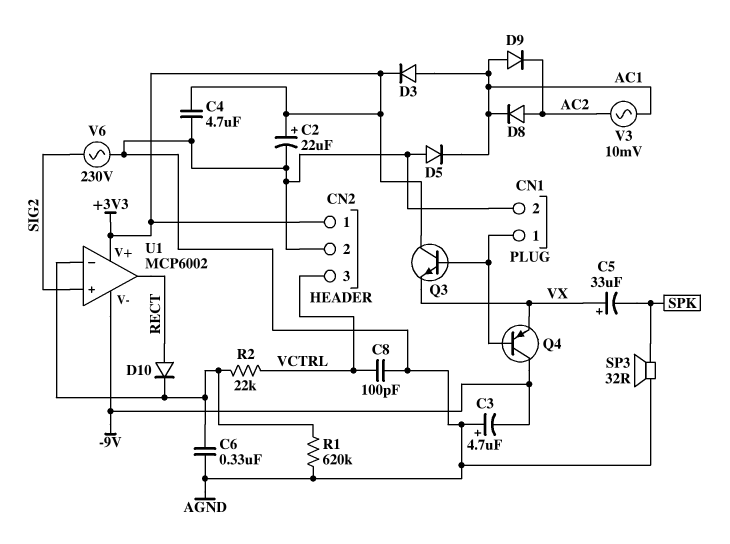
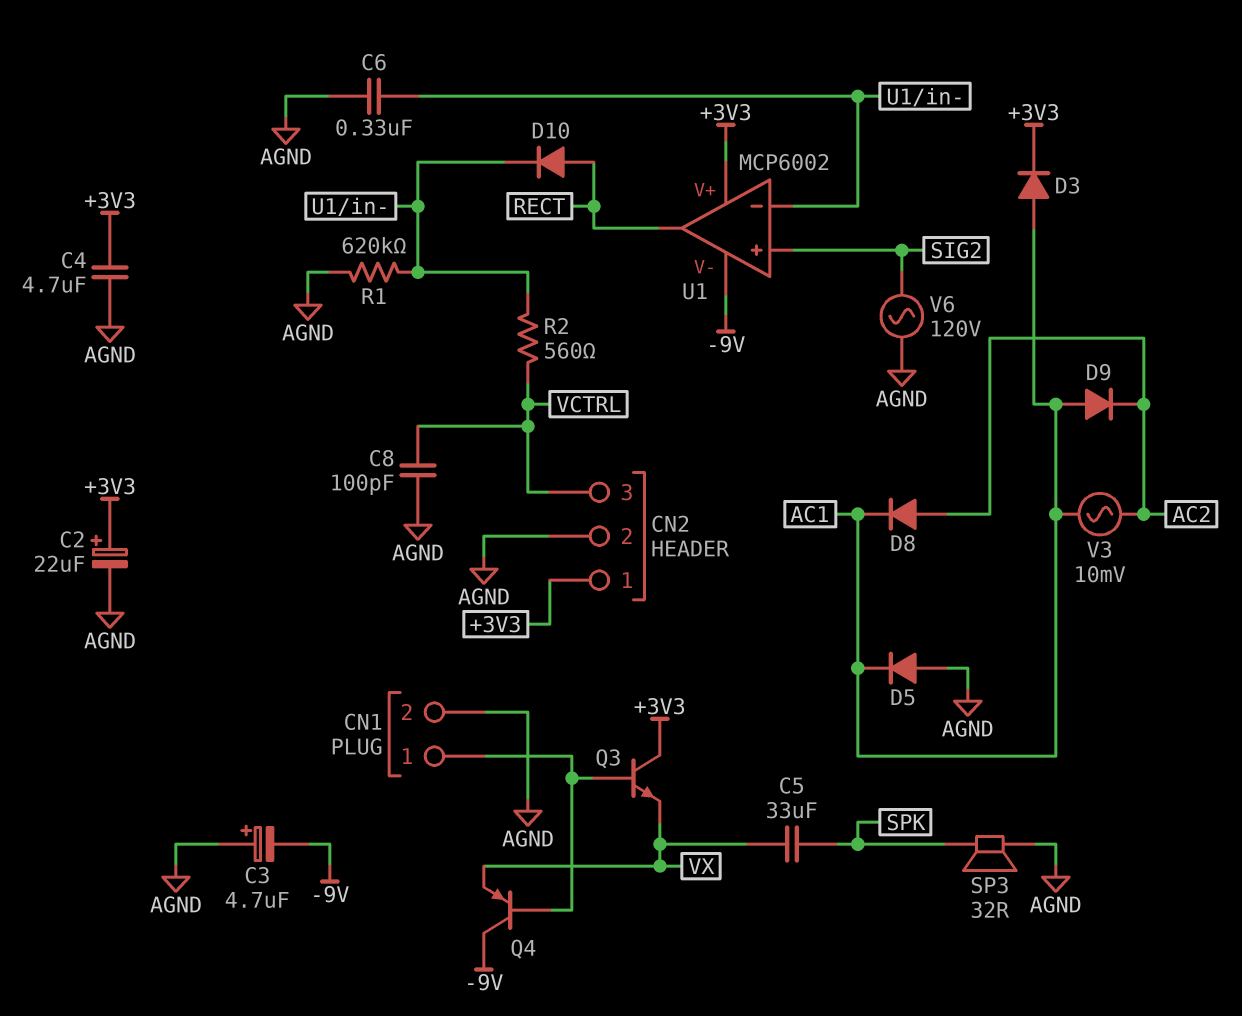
C5: 33uF (plus VX, minus SPK) -> 33uF (SPK, VX)
R2: 22k (U1/in-, VCTRL) -> 560 (U1/in-, VCTRL)
V6: AC 230V (AGND, SIG2) -> AC 120V (AGND, SIG2)

